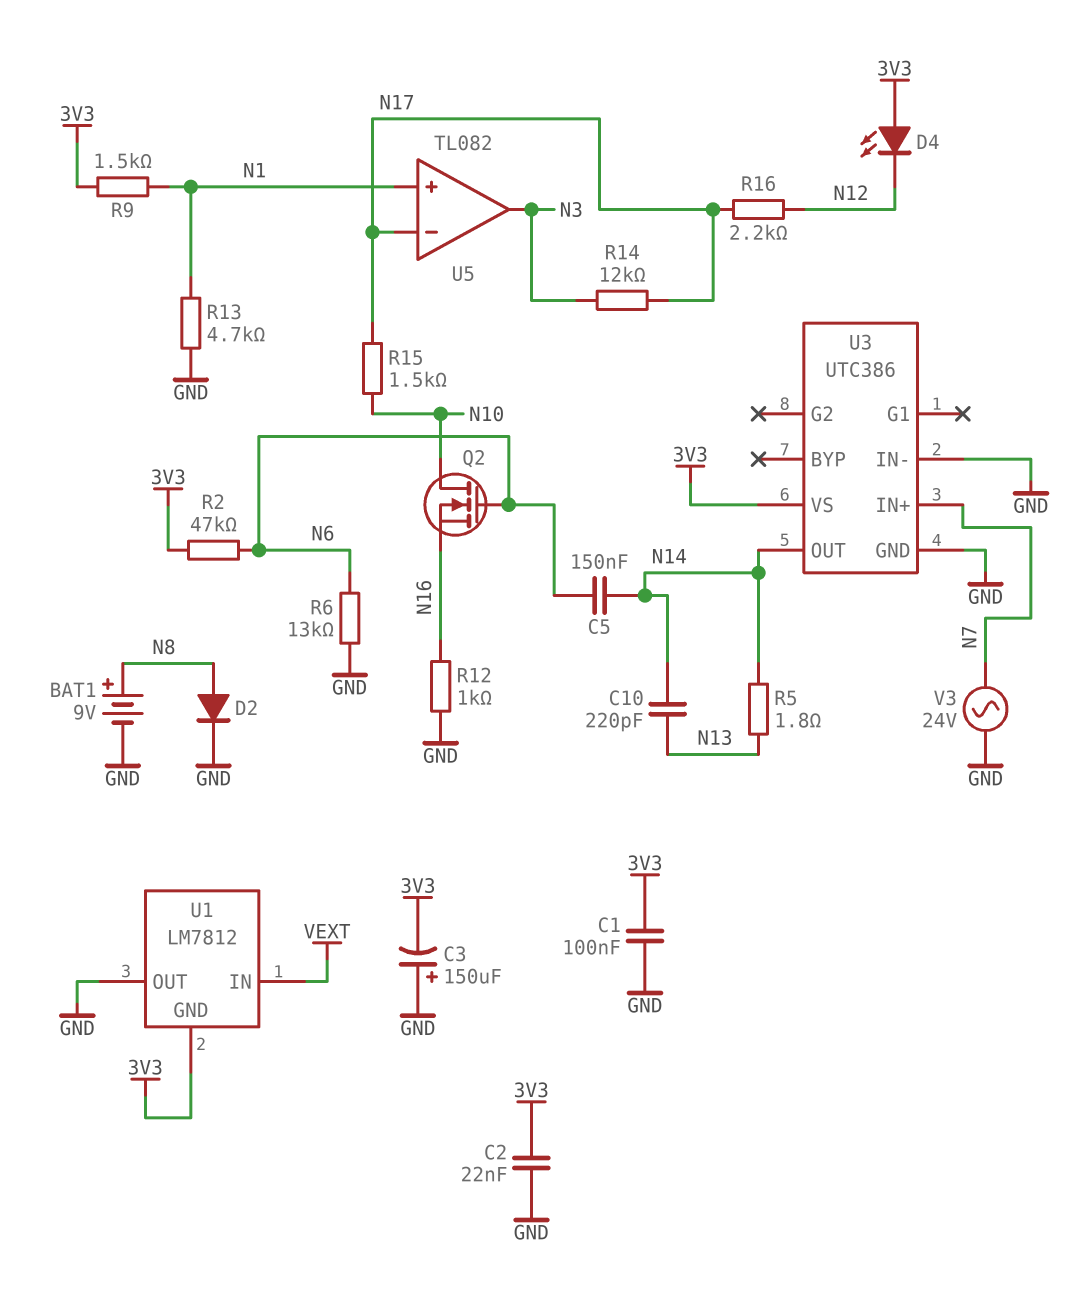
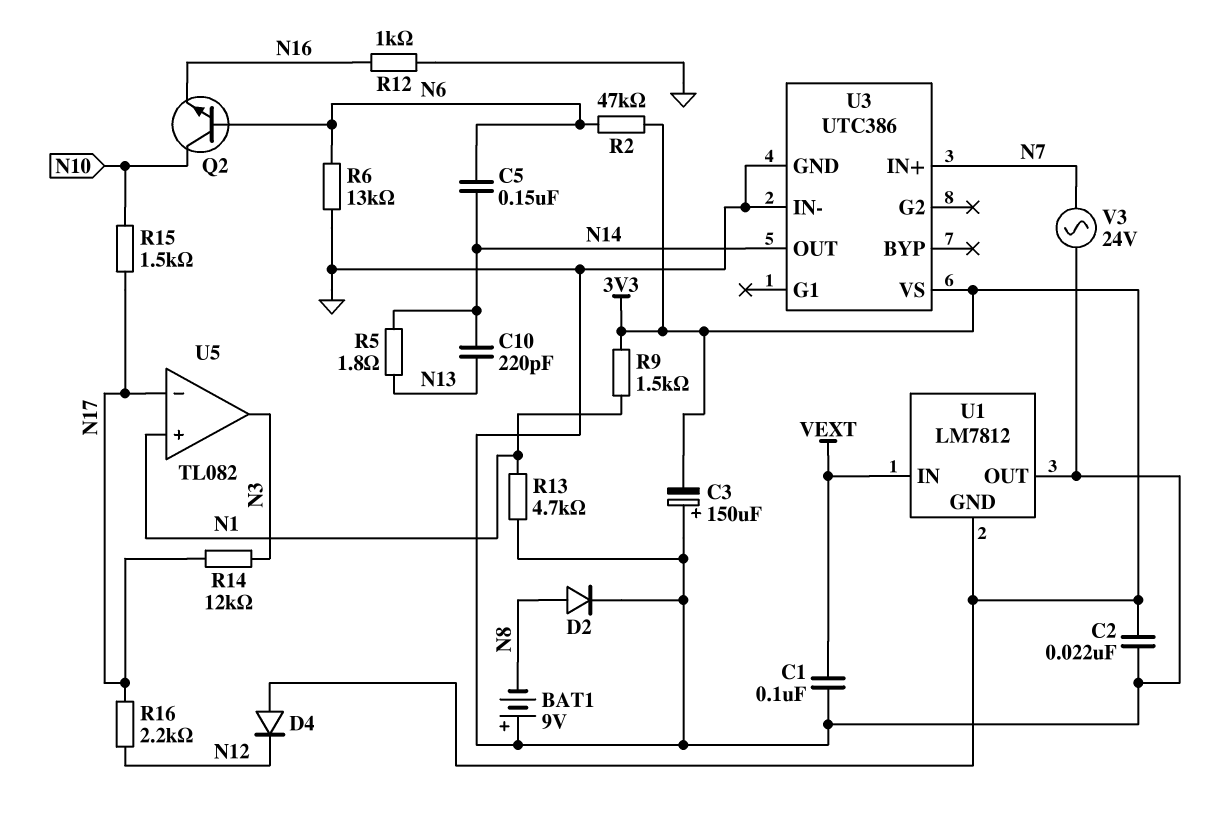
BAT1: 9V (plus N8, minus GND) -> 9V (plus GND, minus N8)
C1: 100nF (3V3, GND) -> 100nF (GND, VEXT)
D4: LED (A 3V3, K N12) -> diode (A 3V3, K N12)
Q2: NMOS (G N6, D N10, S N16) -> NPN (B N6, C N10, E N16)

